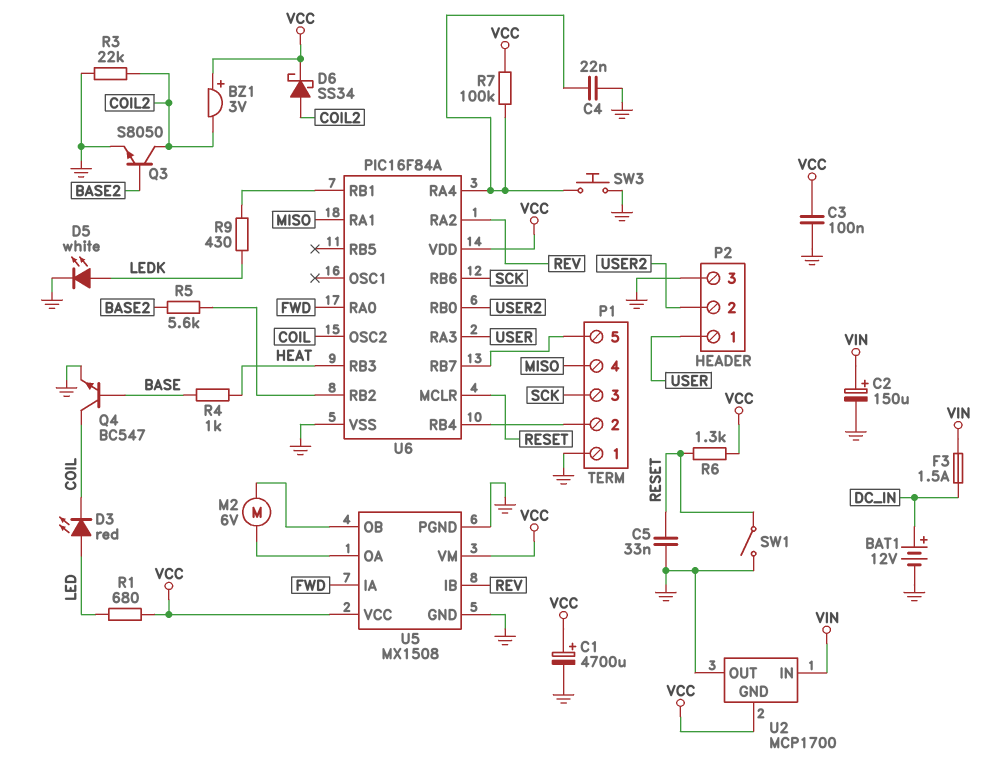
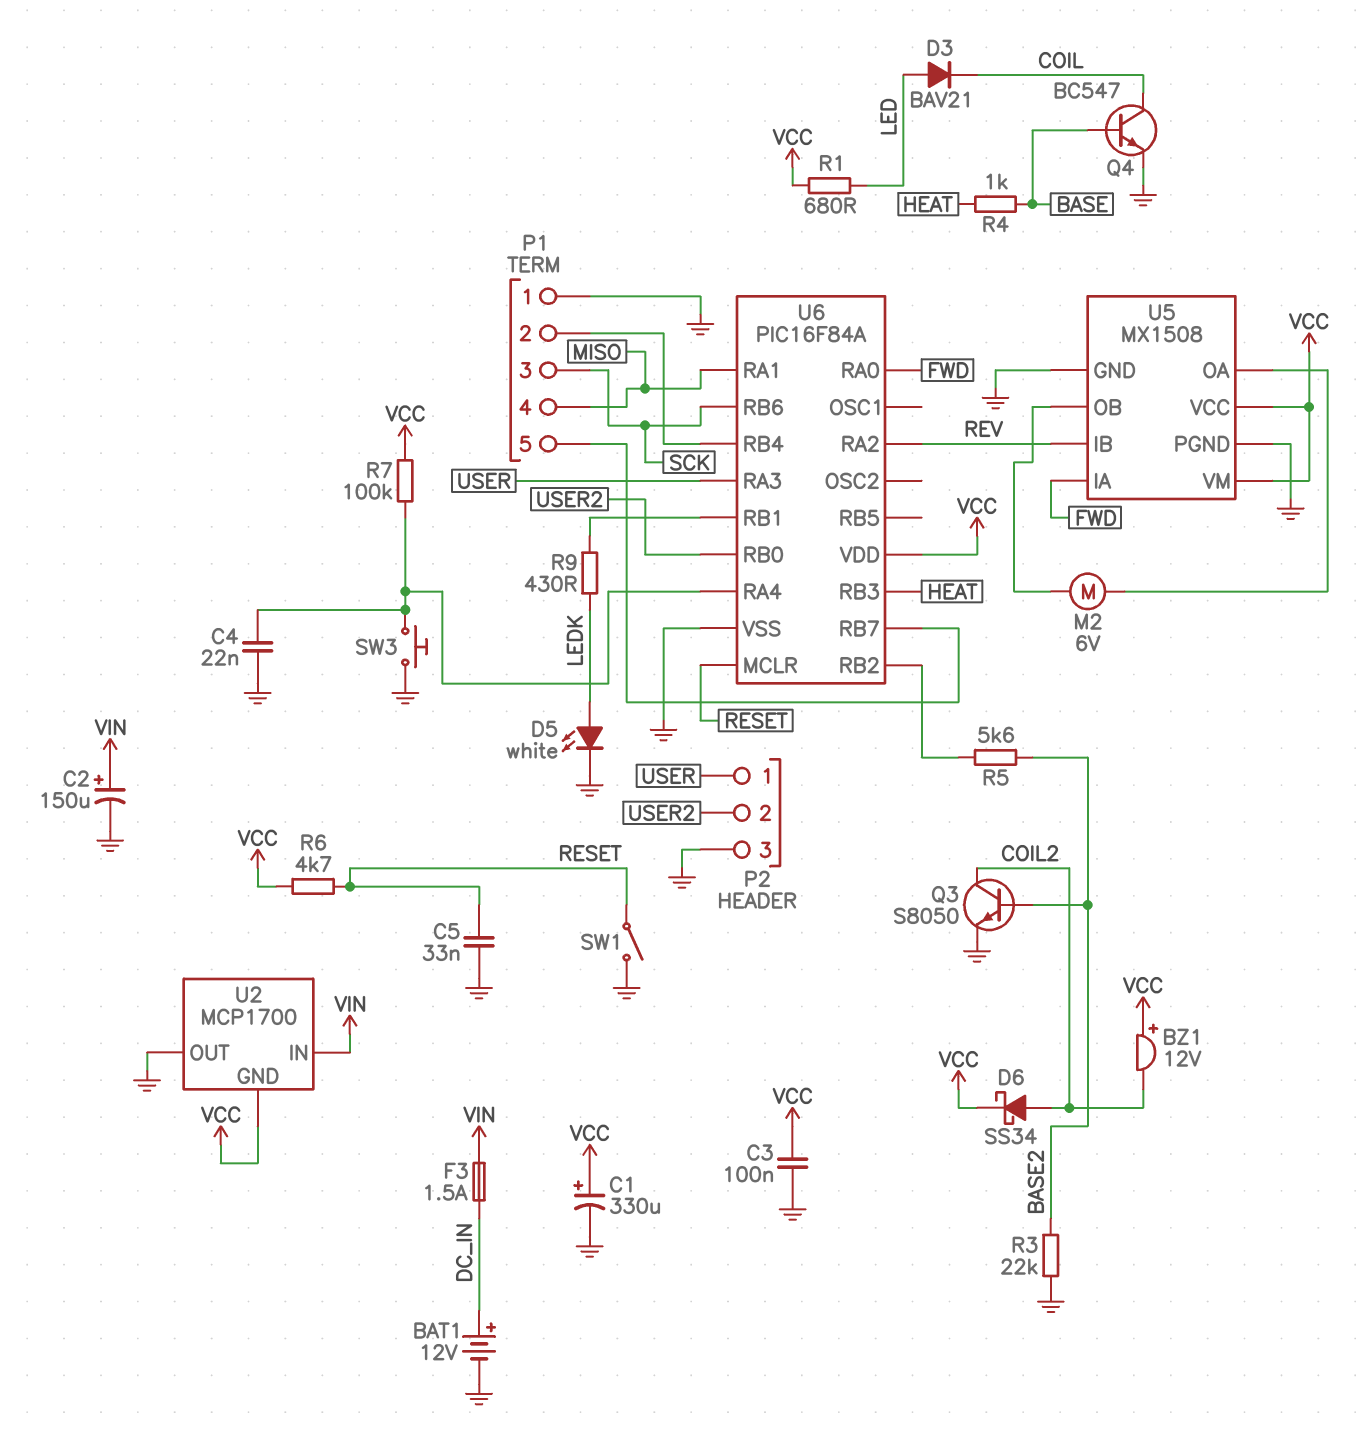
BZ1: buzzer 3V (plus VCC, minus COIL2) -> buzzer 12V (plus VCC, minus COIL2)
C1: 4700uF (plus VCC, minus GND) -> 330uF (plus VCC, minus GND)
D3: LED red (A LED, K COIL) -> diode BAV21 (A LED, K COIL)
R3: 22k (COIL2, GND) -> 22k (BASE2, GND)
R6: 1.3k (RESET, VCC) -> 4.7k (RESET, VCC)
U6 pin OSC2: COIL -> none

